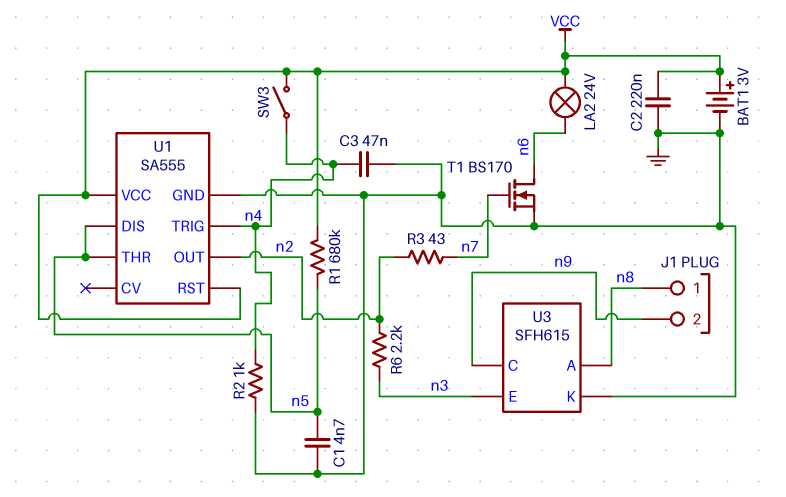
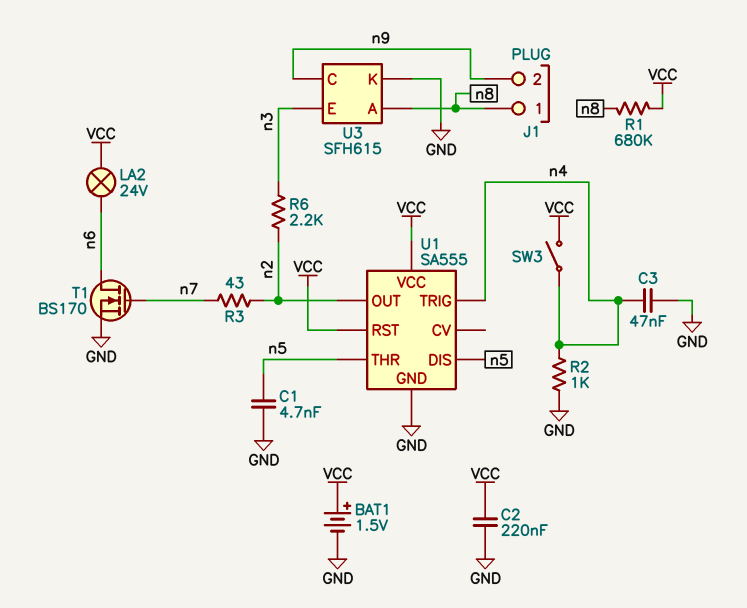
BAT1: 3V (plus VCC, minus GND) -> 1.5V (plus VCC, minus GND)
R1: 680k (VCC, n5) -> 680k (VCC, n8)

